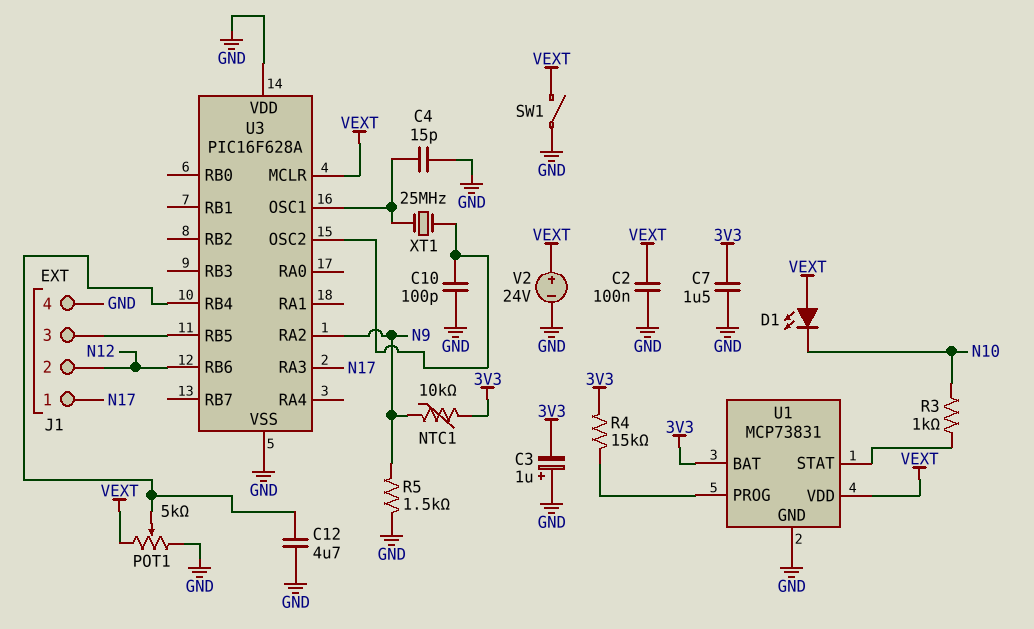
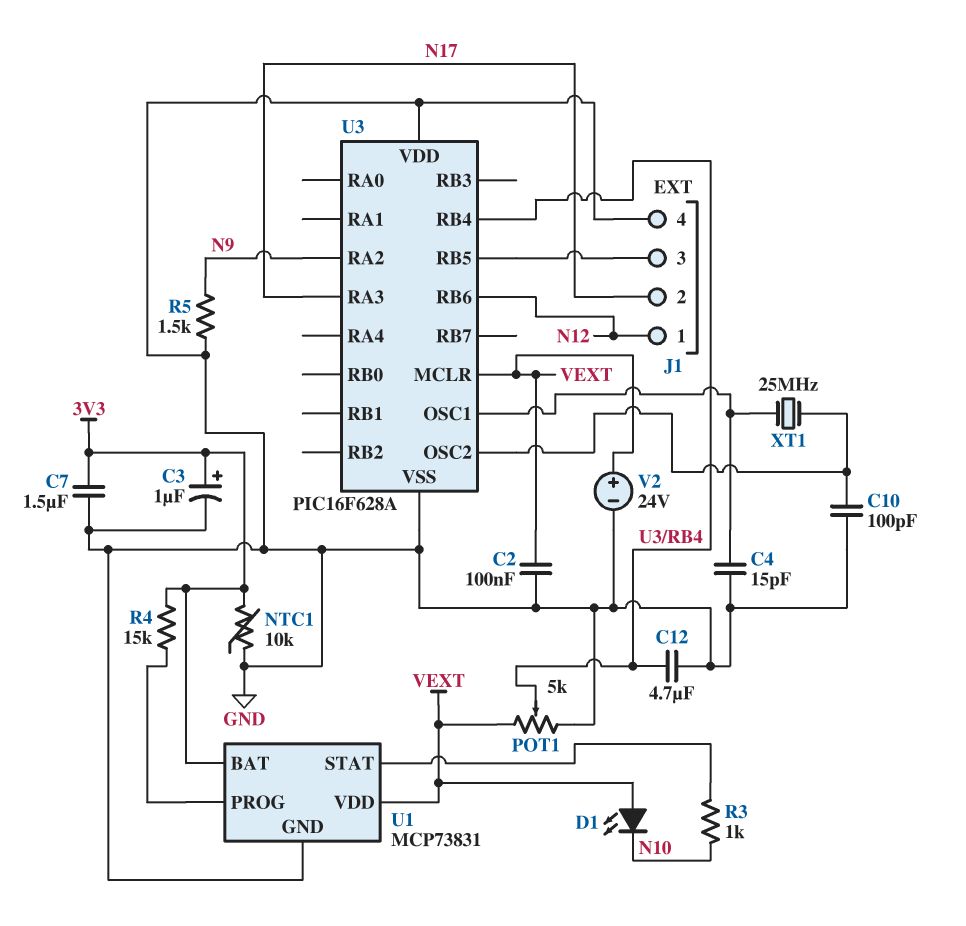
C3: 1uF (plus GND, minus 3V3) -> 1uF (plus 3V3, minus GND)
J1 pin 1: N17 -> N12
J1 pin 2: N12 -> N17
NTC1: 10k (3V3, N9) -> 10k (3V3, GND)
SW1: switch (GND, VEXT) -> none

